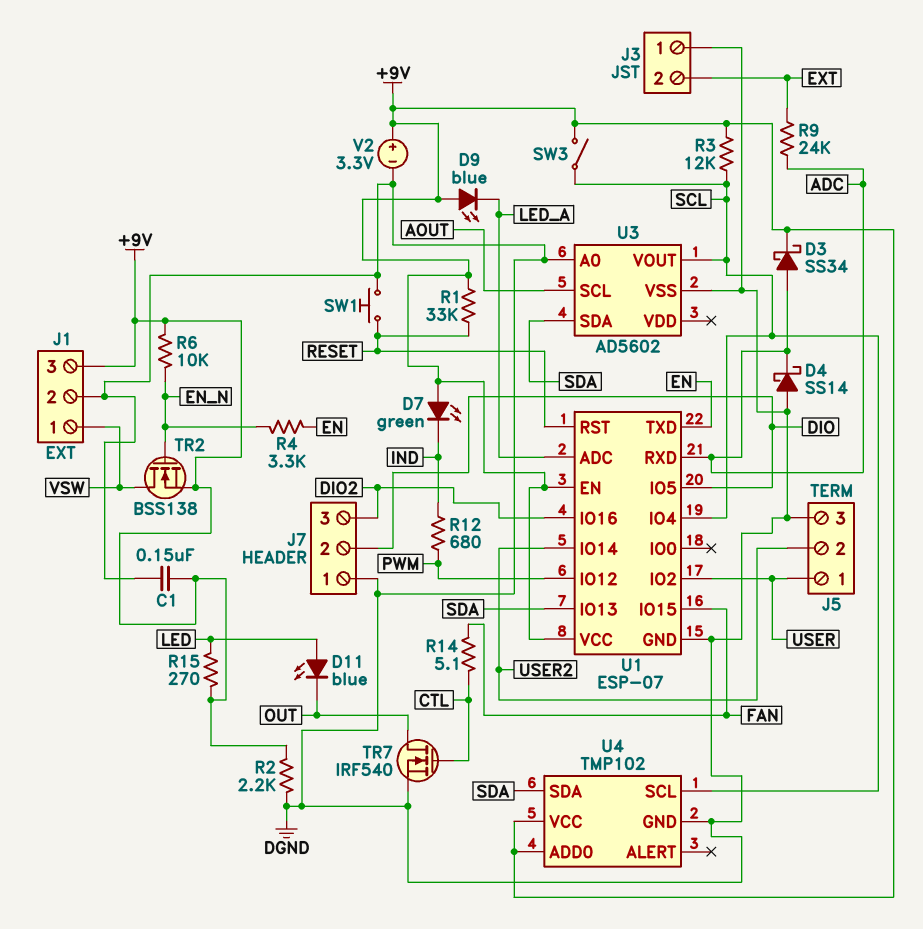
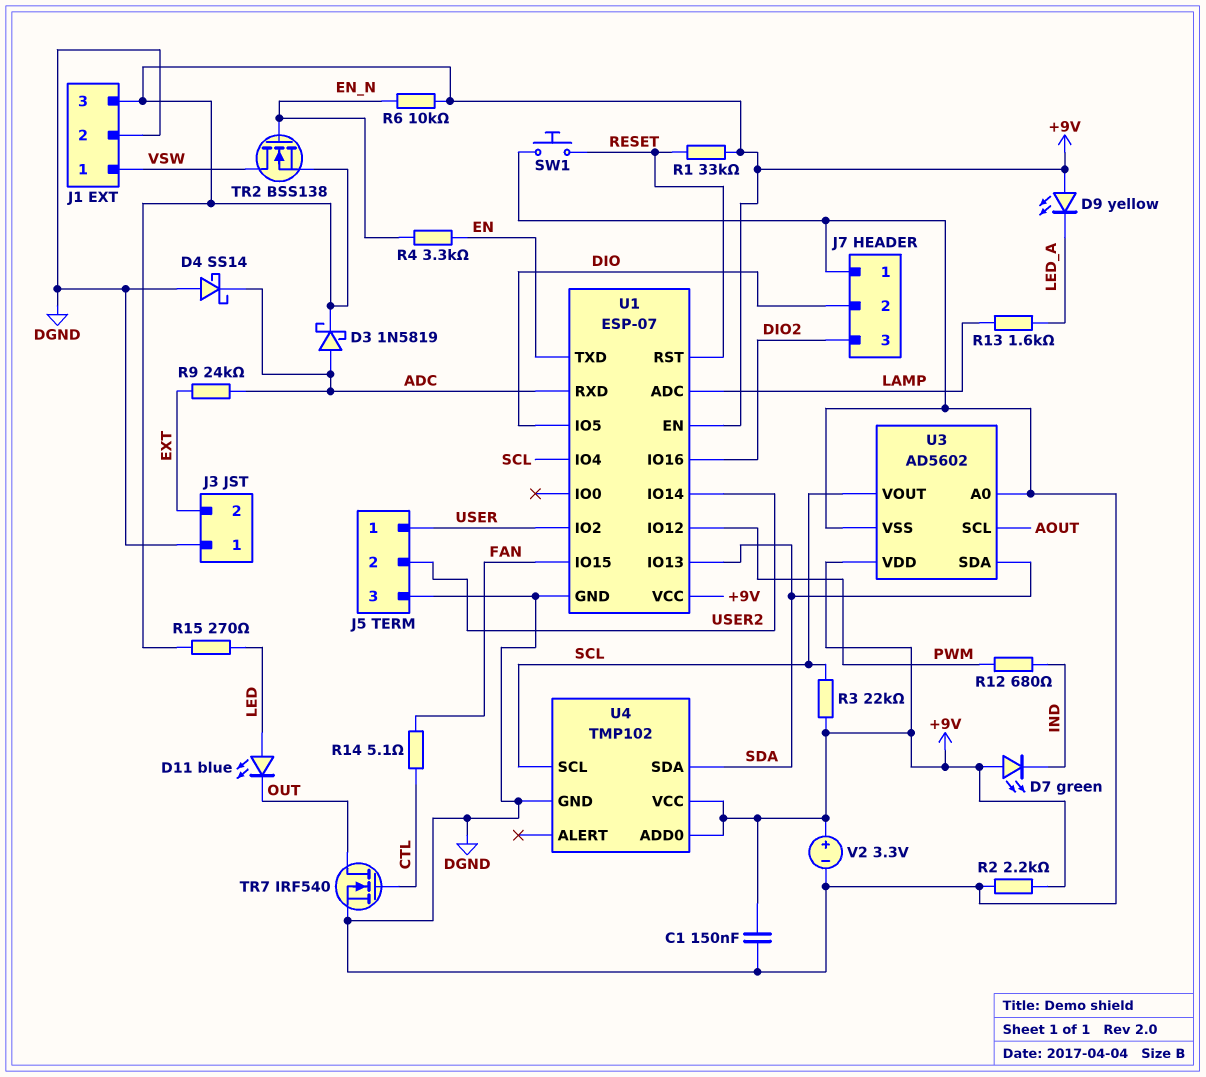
D3: schottky SS34 (A ADC, K +9V) -> schottky 1N5819 (A ADC, K +9V)
D9: LED blue (A +9V, K LED_A) -> LED yellow (A +9V, K LED_A)
R3: 12k (+9V, SCL) -> 22k (+9V, SCL)
R13: none -> 1.6k (LAMP, LED_A)
SW3: switch (+9V, SCL) -> none
U1 pin ADC: LED_A -> LAMP
U3 pin VDD: none -> +9V

